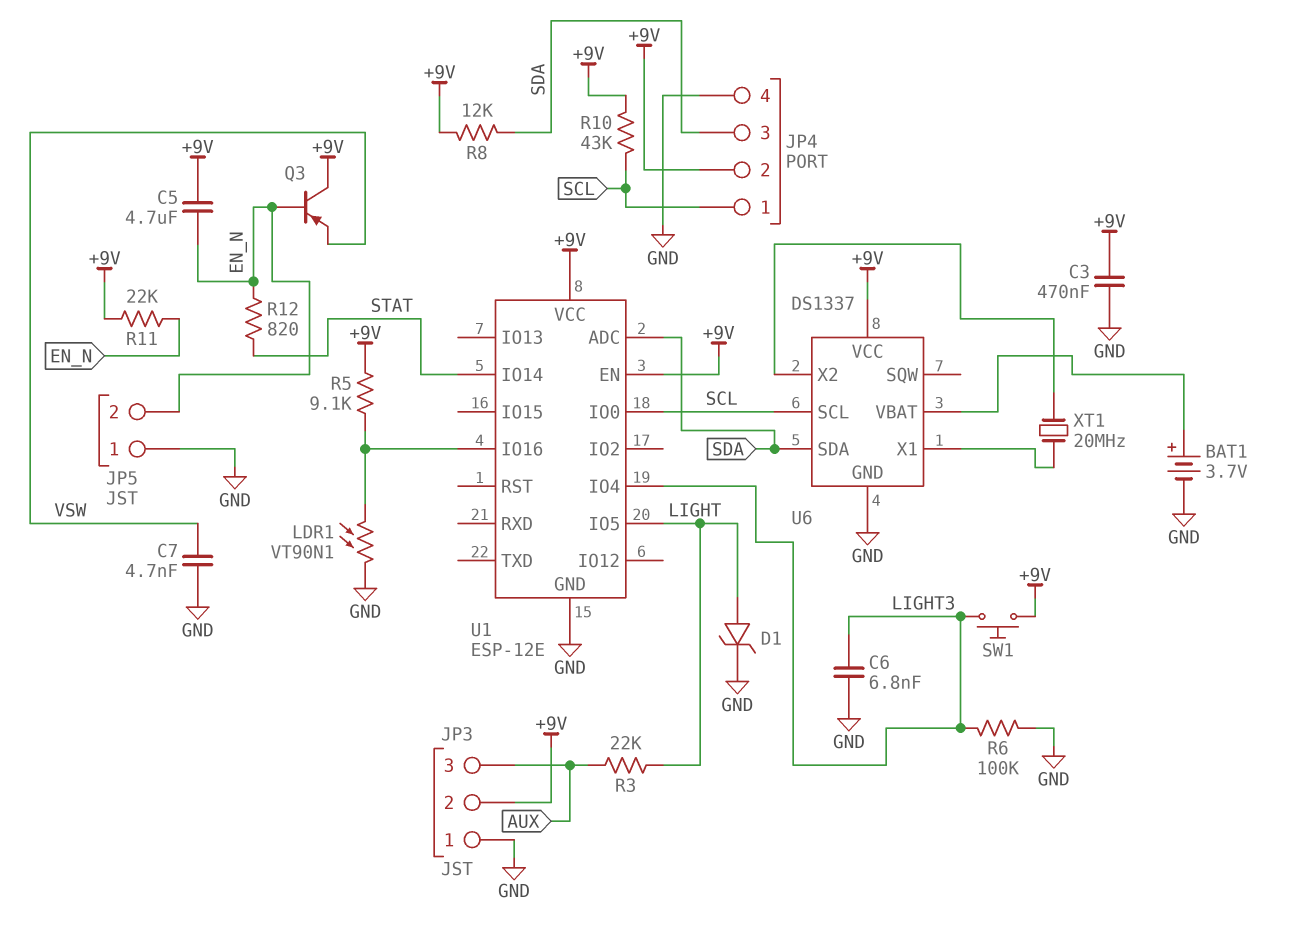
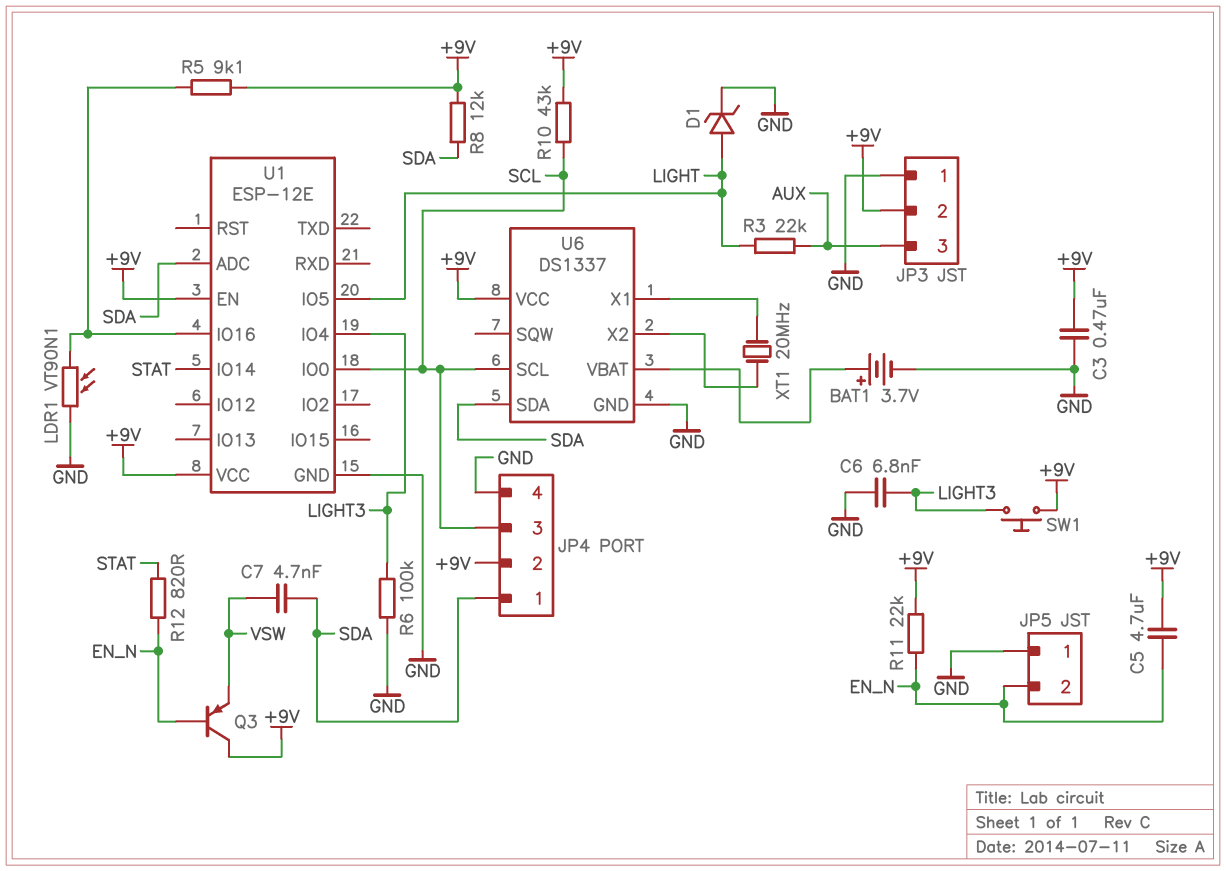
C7: 4.7nF (GND, VSW) -> 4.7nF (SDA, VSW)
JP4 pin 1: SCL -> SDA
JP4 pin 3: SDA -> SCL

